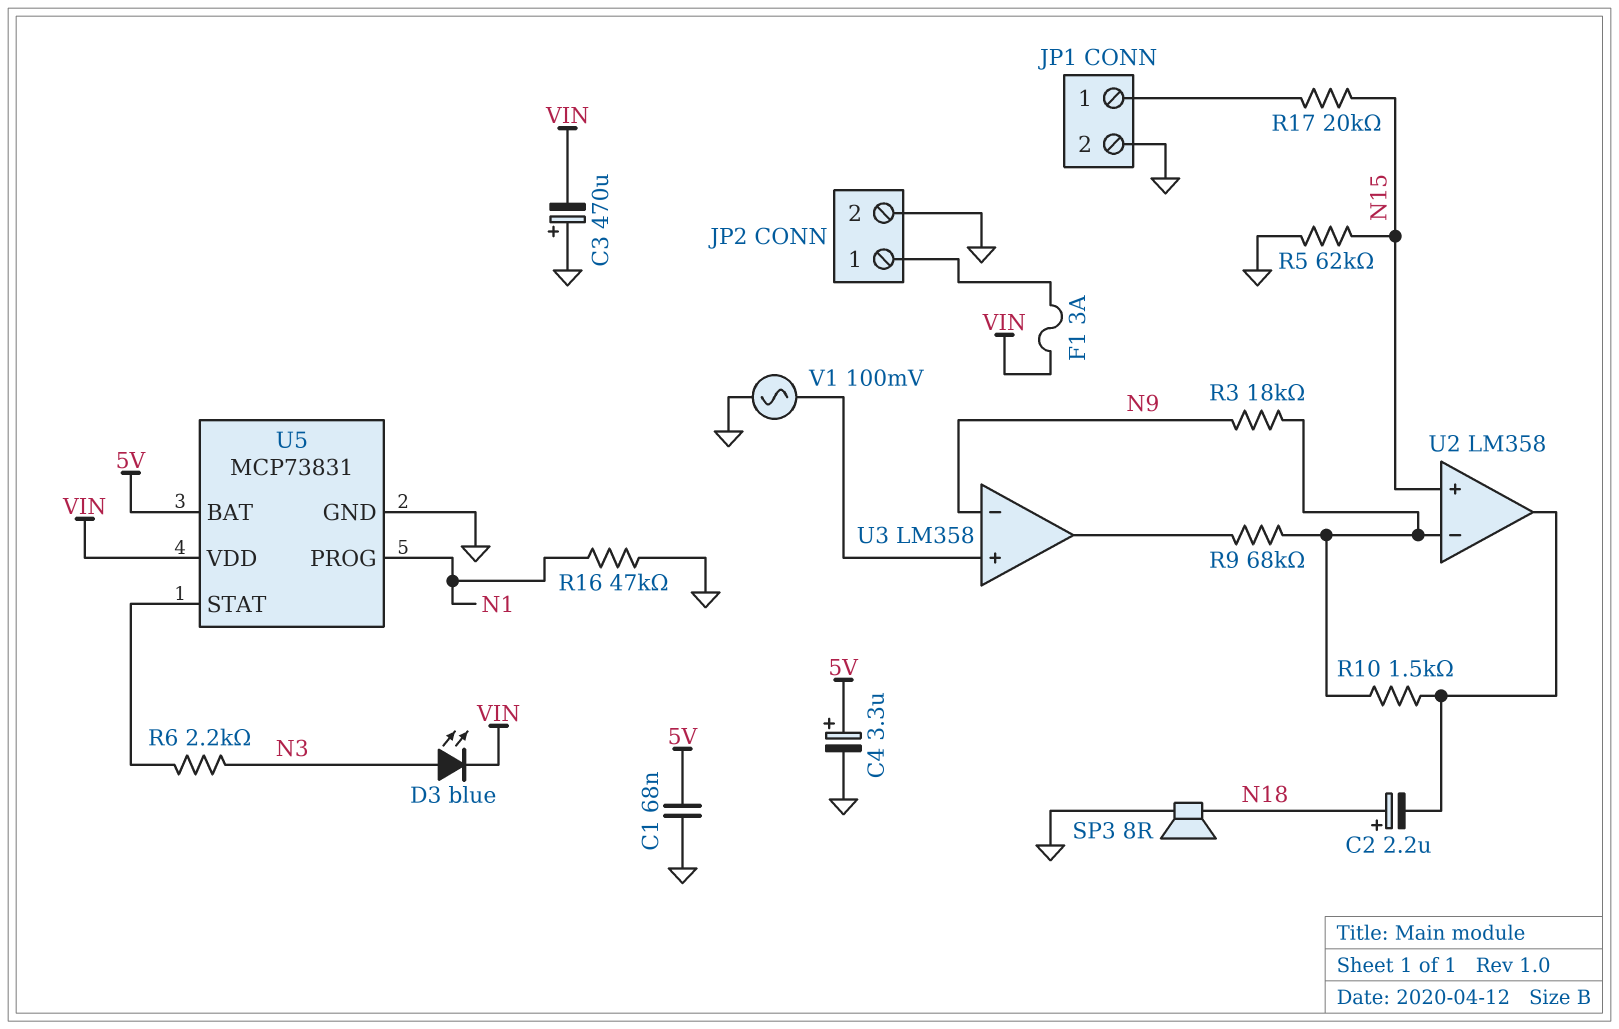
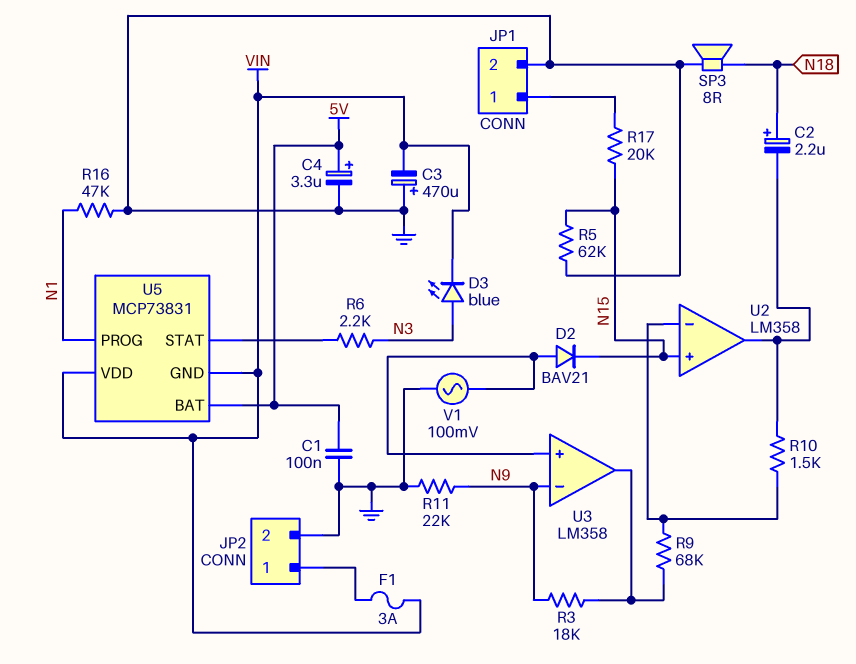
C1: 68nF (5V, GND) -> 100nF (5V, GND)
D2: none -> diode BAV21 (A U3/in+, K N15)
R3: 18k (N9, U2/in-) -> 18k (N9, U3/out)
R11: none -> 22k (GND, N9)
U5 pin GND: GND -> VIN

